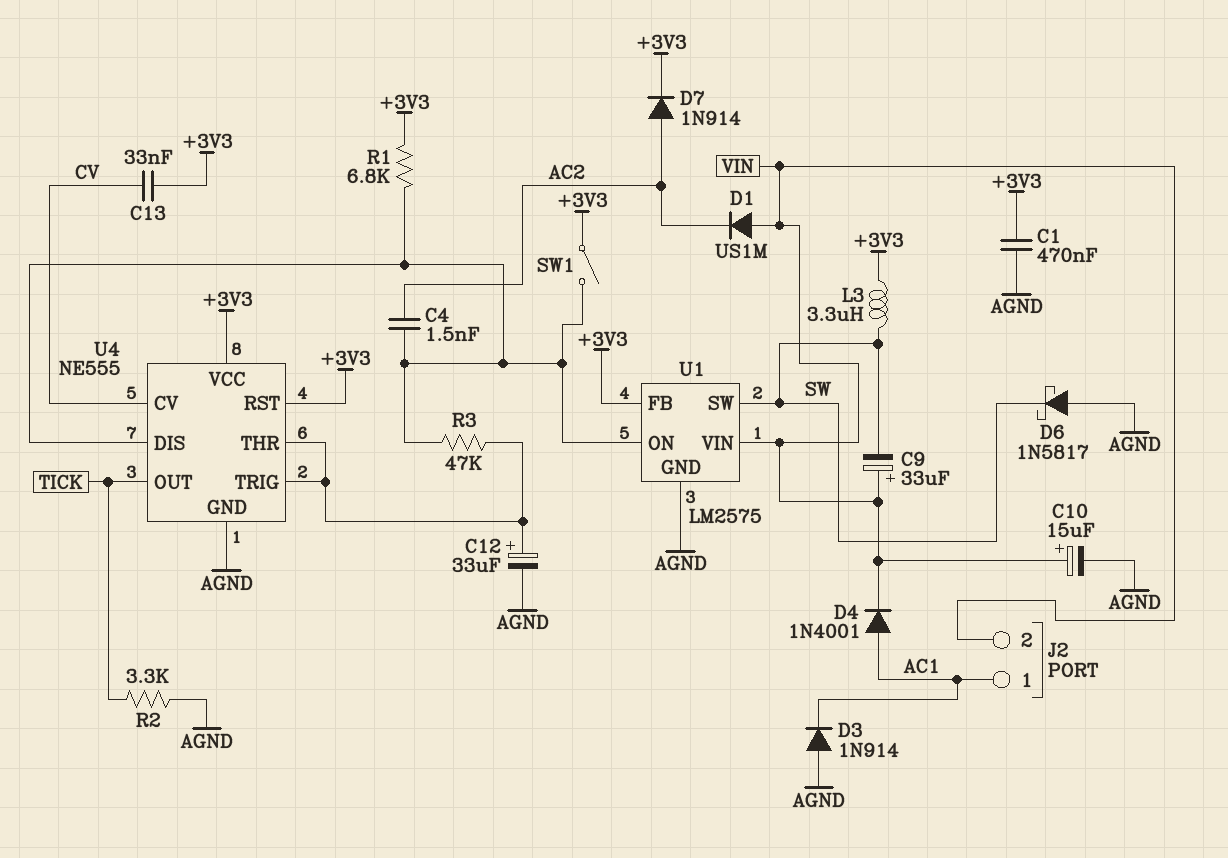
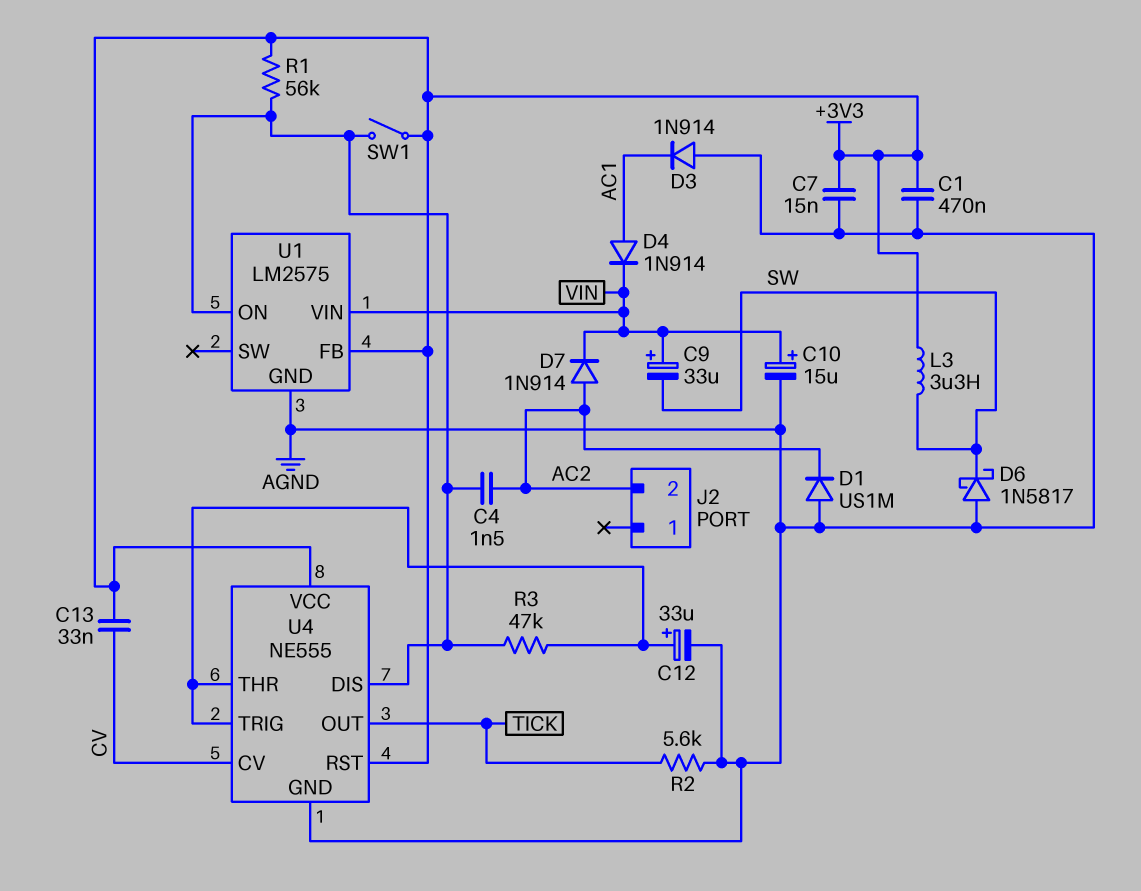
C7: none -> 15nF (+3V3, AGND)
D1: diode US1M (A VIN, K AC2) -> diode US1M (A AGND, K AC2)
D4: diode 1N4001 (A AC1, K VIN) -> diode 1N914 (A AC1, K VIN)
D7: diode 1N914 (A AC2, K +3V3) -> diode 1N914 (A AC2, K VIN)
J2 pin 1: AC1 -> none
J2 pin 2: VIN -> AC2
R1: 6.8k (+3V3, U1/ON) -> 56k (+3V3, U1/ON)
R2: 3.3k (AGND, TICK) -> 5.6k (AGND, TICK)
U1 pin SW: SW -> none

